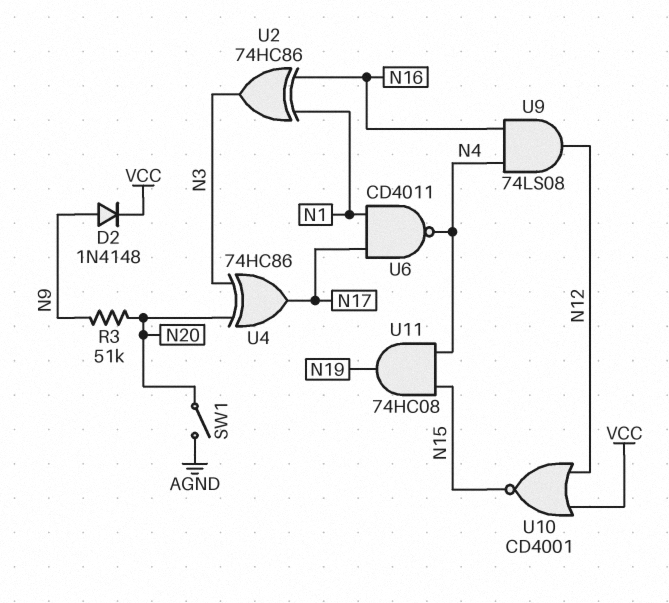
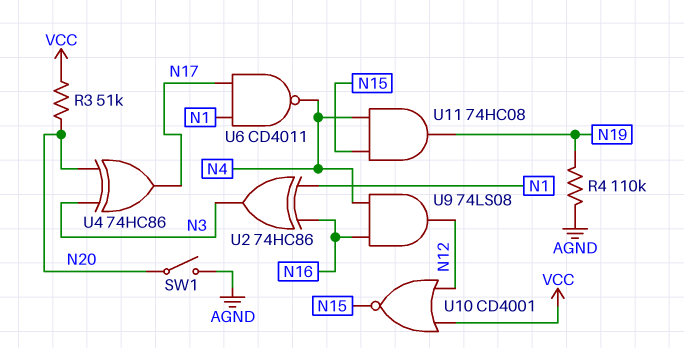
D2: diode 1N4148 (A N9, K VCC) -> none
R3: 51k (N9, N20) -> 51k (N20, VCC)
R4: none -> 110k (AGND, N19)

